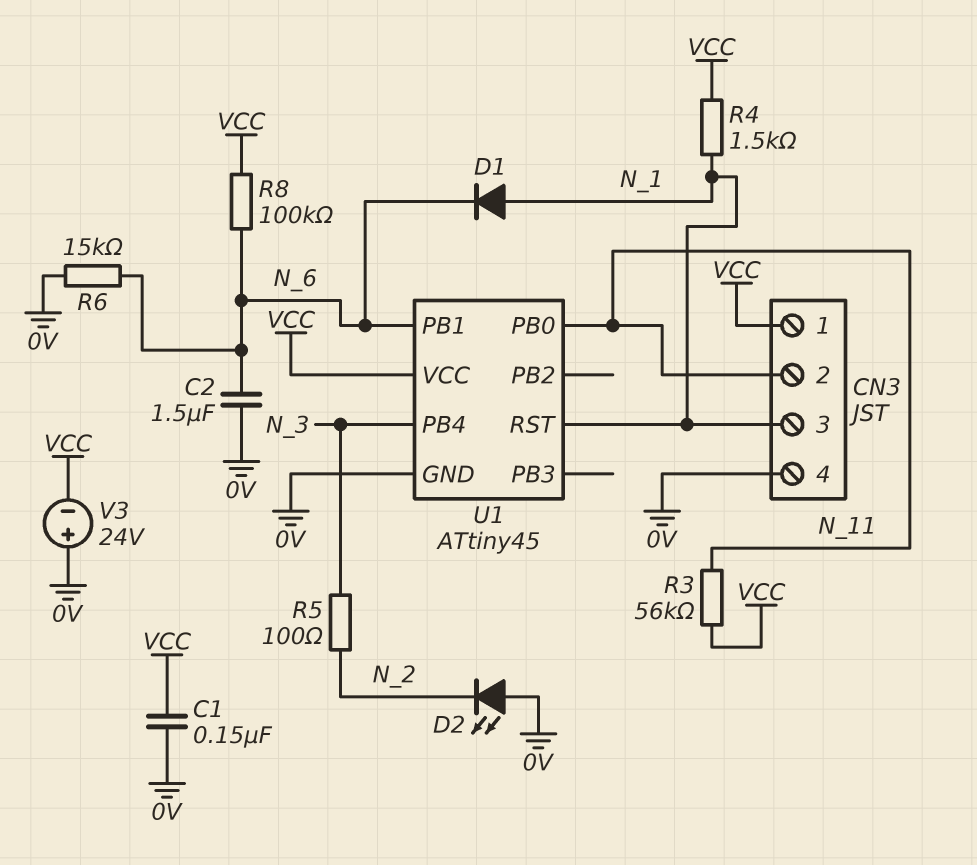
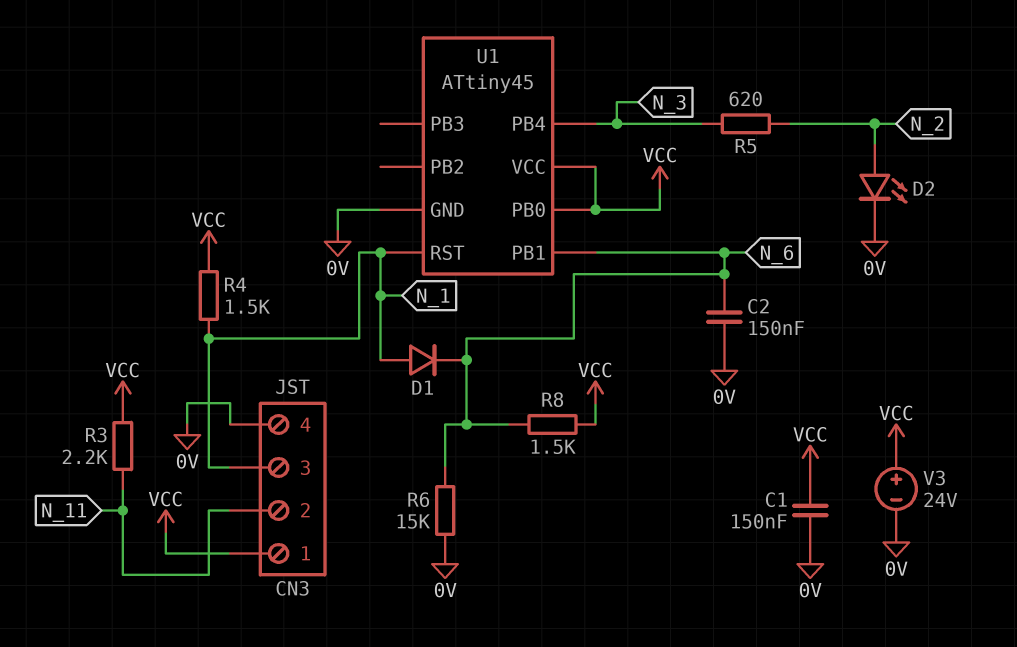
C2: 1.5uF (0V, N_6) -> 150nF (0V, N_6)
D2: LED (A 0V, K N_2) -> LED (A N_2, K 0V)
R3: 56k (N_11, VCC) -> 2.2k (N_11, VCC)
R5: 100 (N_2, N_3) -> 620 (N_2, N_3)
R8: 100k (N_6, VCC) -> 1.5k (N_6, VCC)
U1 pin PB0: N_11 -> VCC
V3: 24V (plus 0V, minus VCC) -> 24V (plus VCC, minus 0V)

